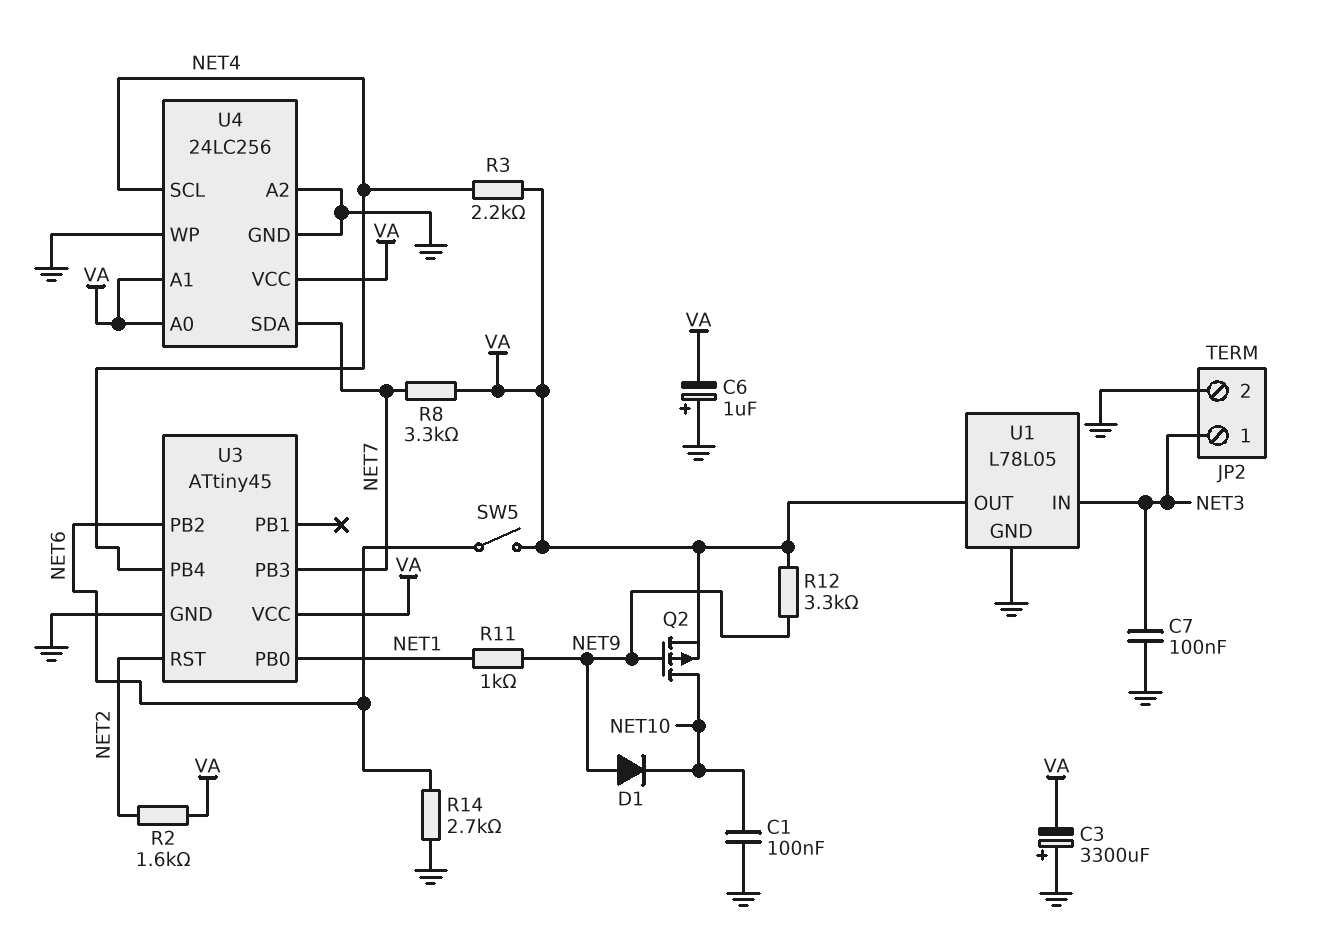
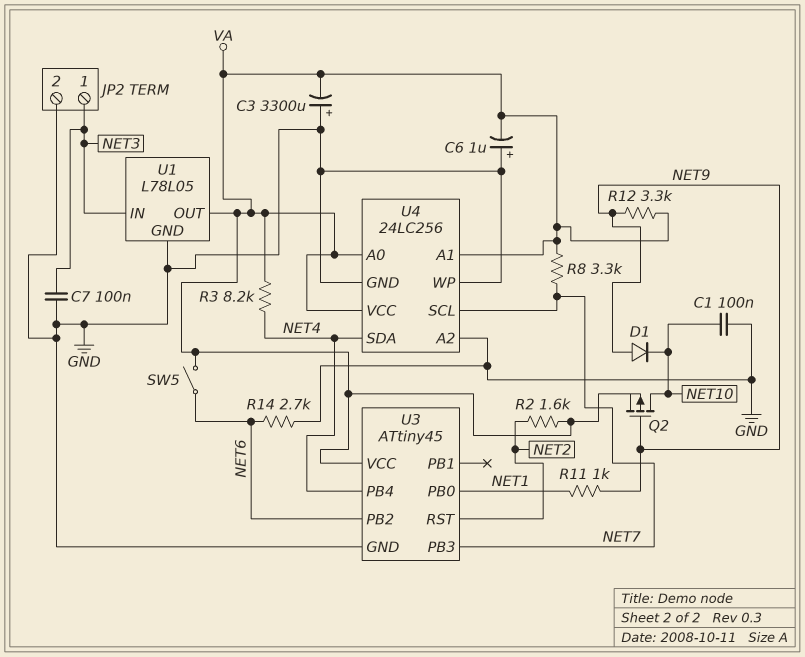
R3: 2.2k (NET4, VA) -> 8.2k (NET4, VA)
U4 pin SCL: NET4 -> NET7
U4 pin SDA: NET7 -> NET4

